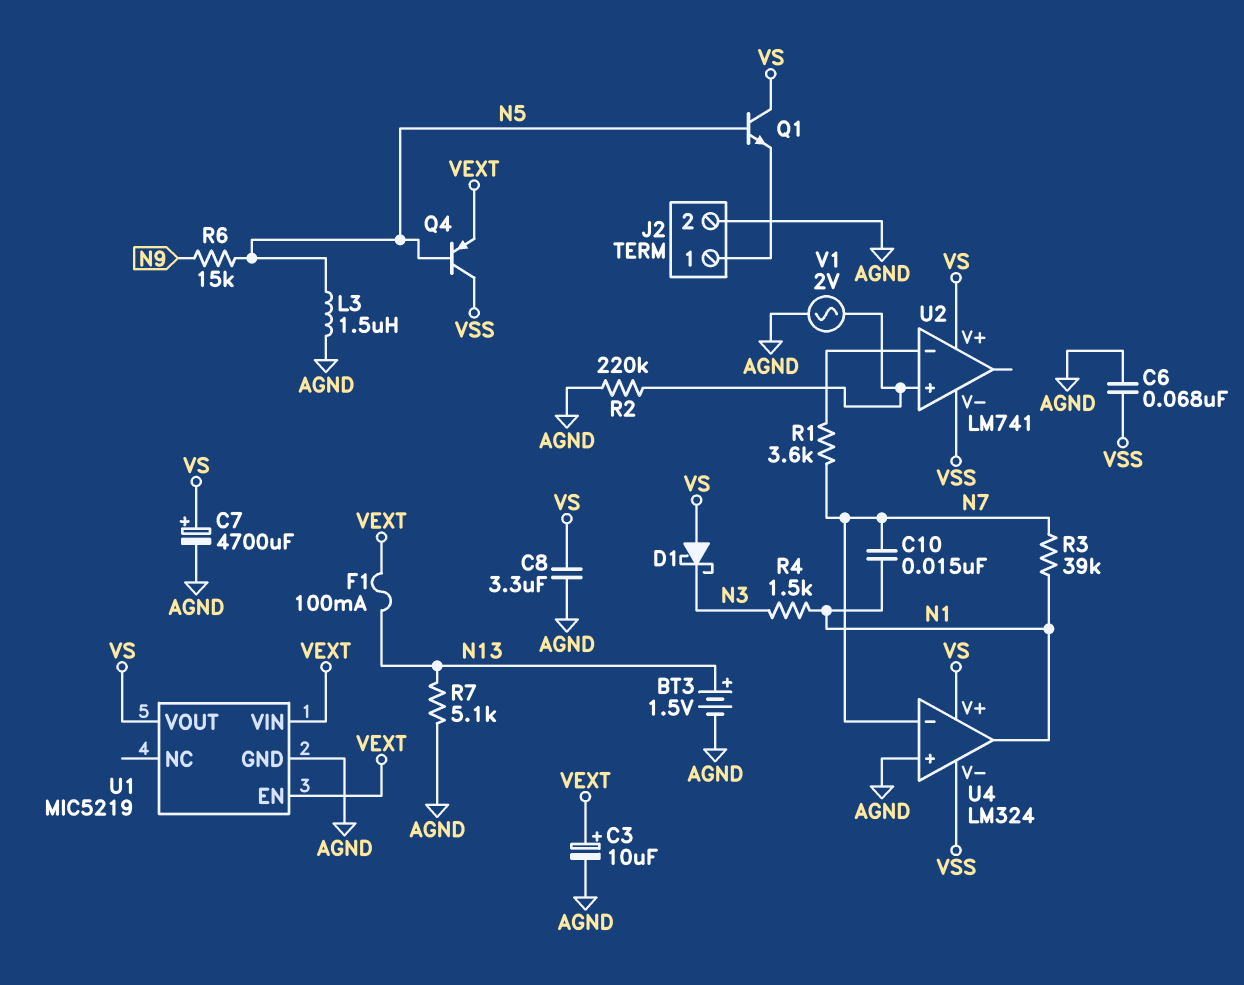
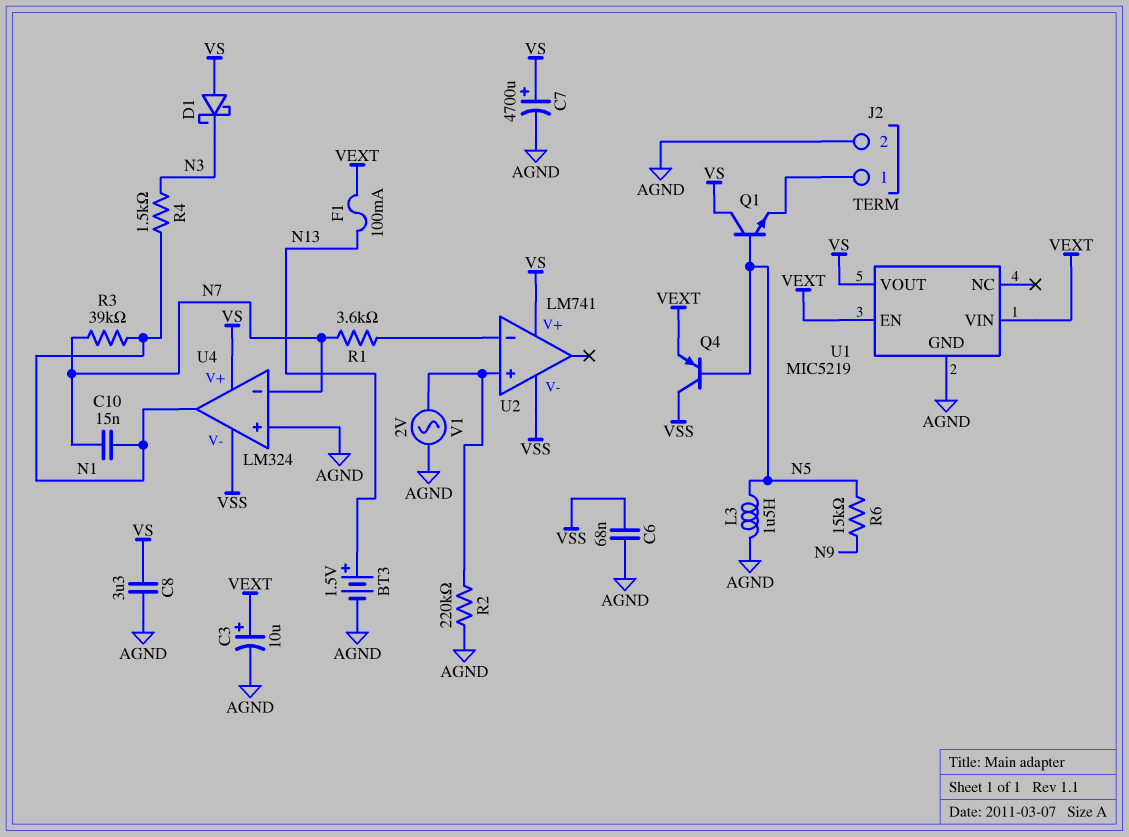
R7: 5.1k (AGND, N13) -> none

